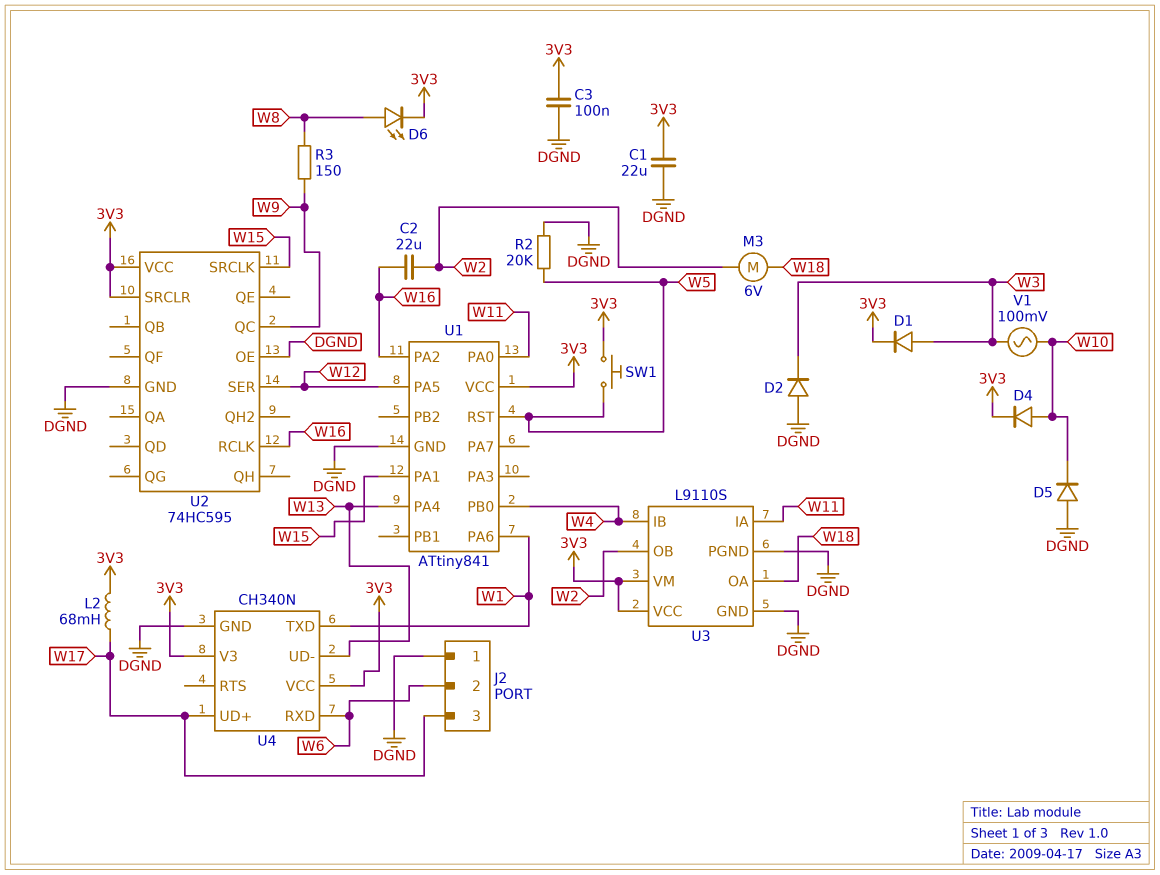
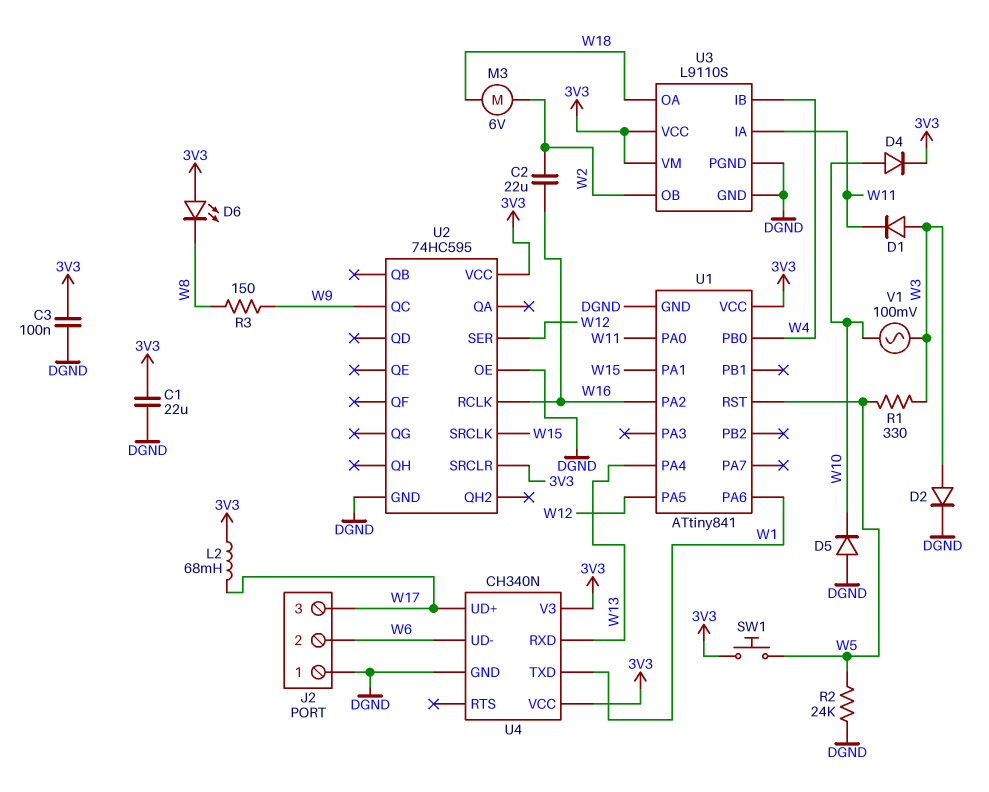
D1: diode (A W3, K 3V3) -> diode (A W3, K W11)
D2: diode (A DGND, K W3) -> diode (A W3, K DGND)
D6: LED (A W8, K 3V3) -> LED (A 3V3, K W8)
R1: none -> 330 (W3, W5)
R2: 20k (DGND, W5) -> 24k (DGND, W5)
U4 pin RXD: W6 -> W13
U4 pin UD-: W13 -> W6

